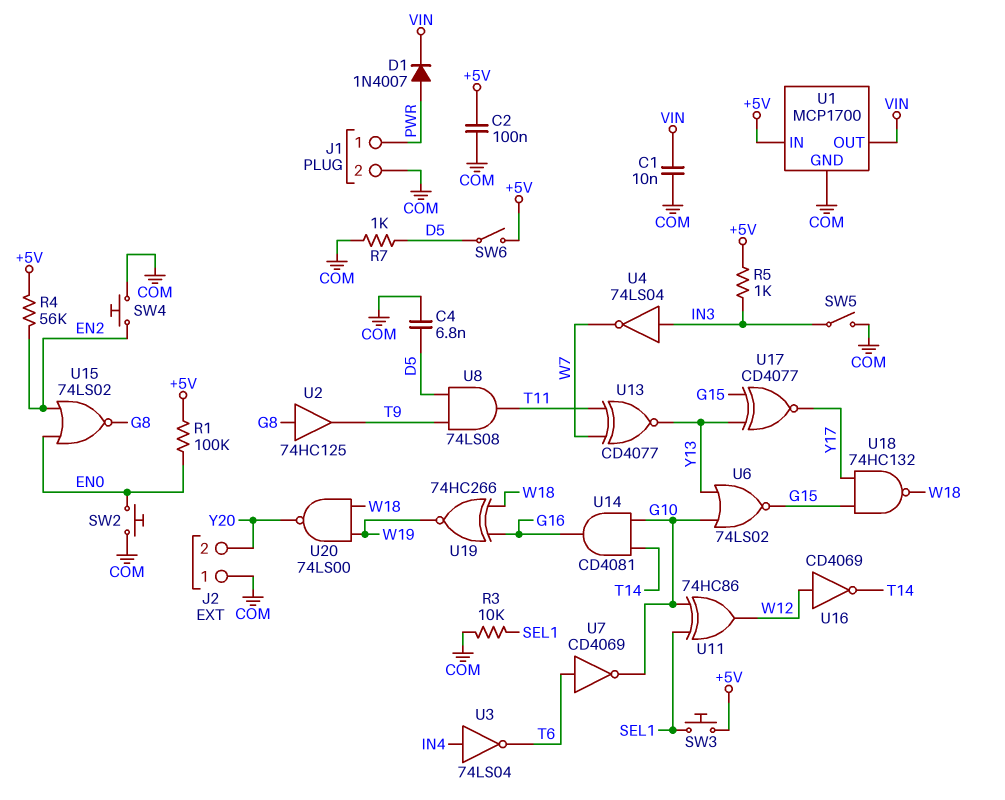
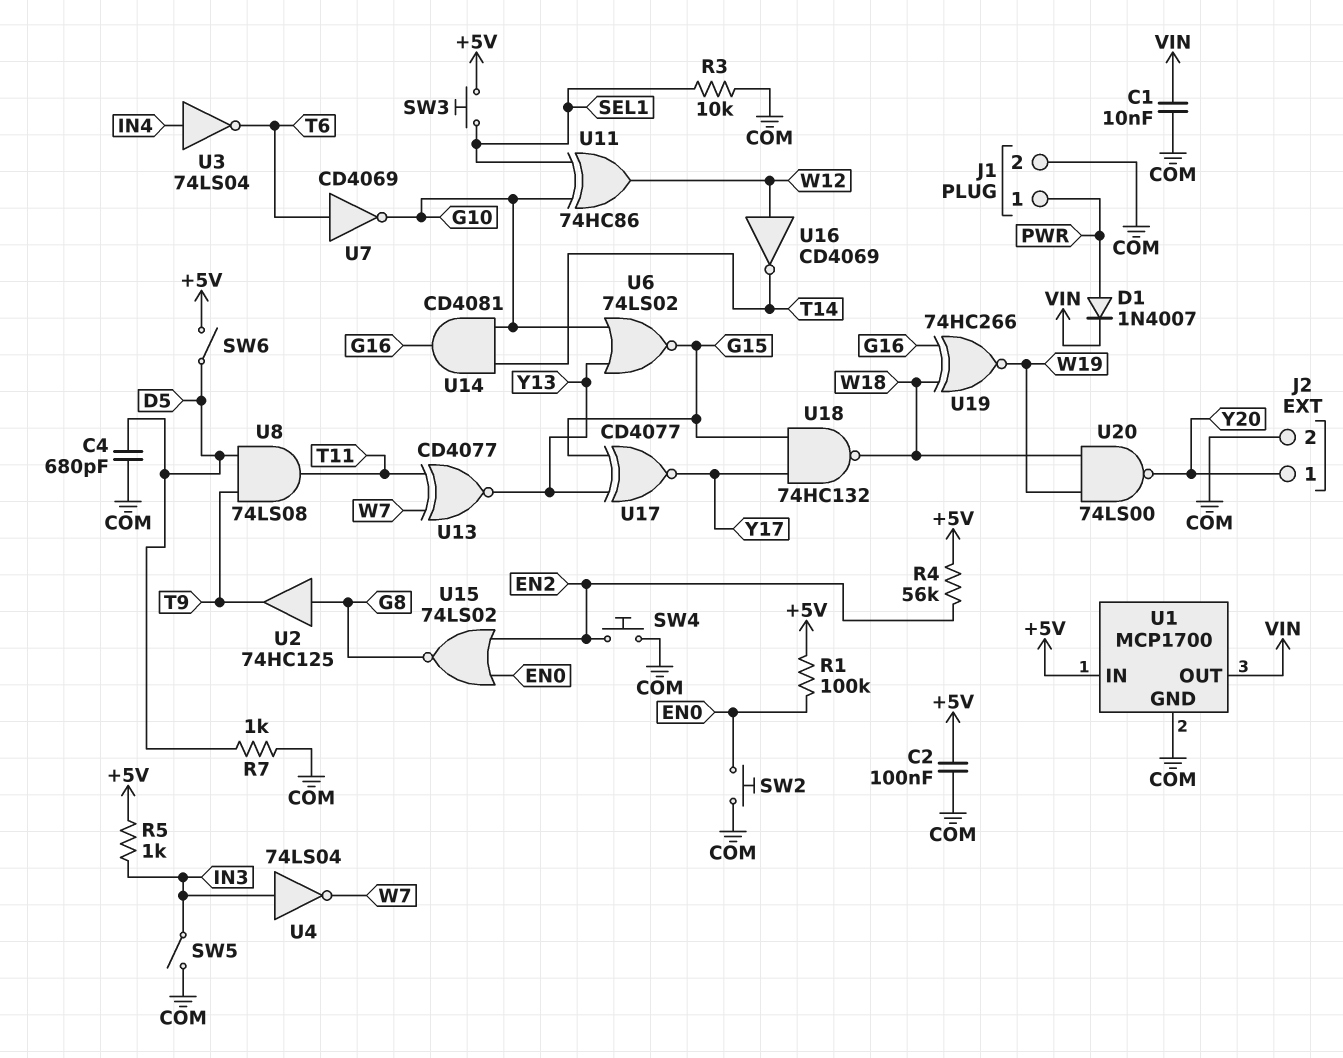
C4: 6.8nF (COM, D5) -> 680pF (COM, D5)
J2 pin 1: COM -> Y20
J2 pin 2: Y20 -> COM

